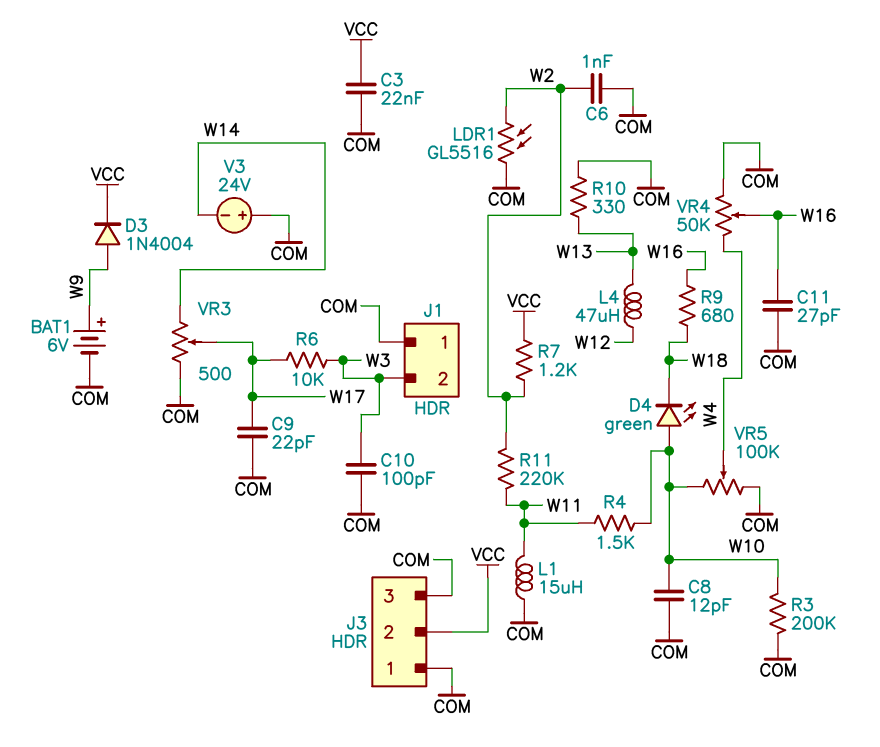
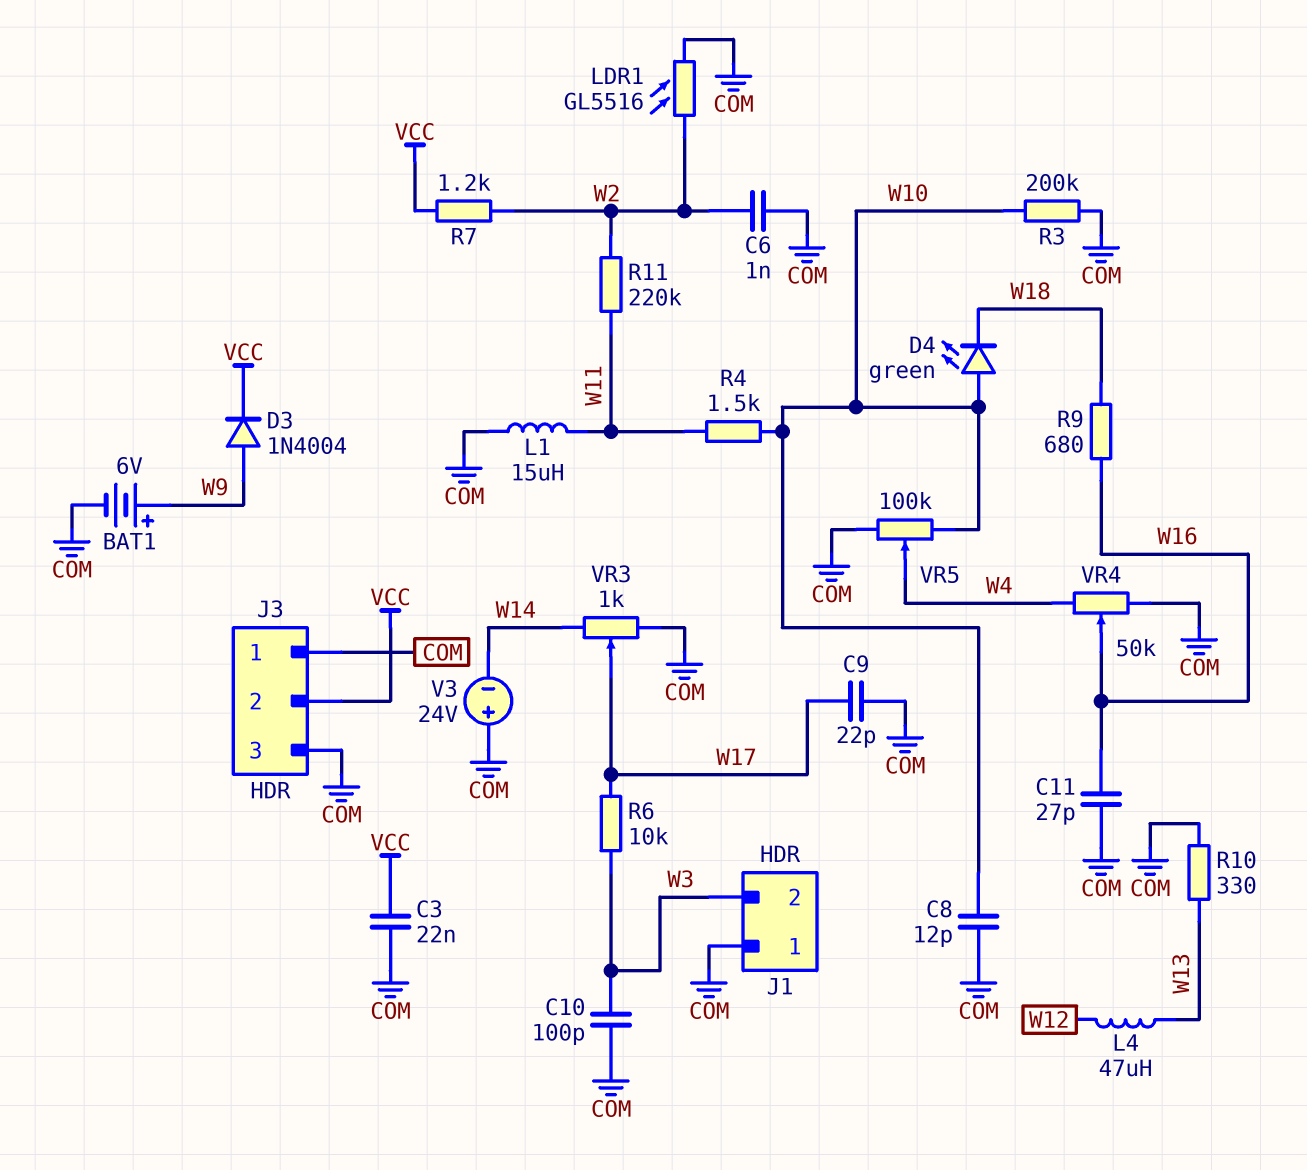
VR3: 500 (COM, W14, wiper W17) -> 1k (COM, W14, wiper W17)

